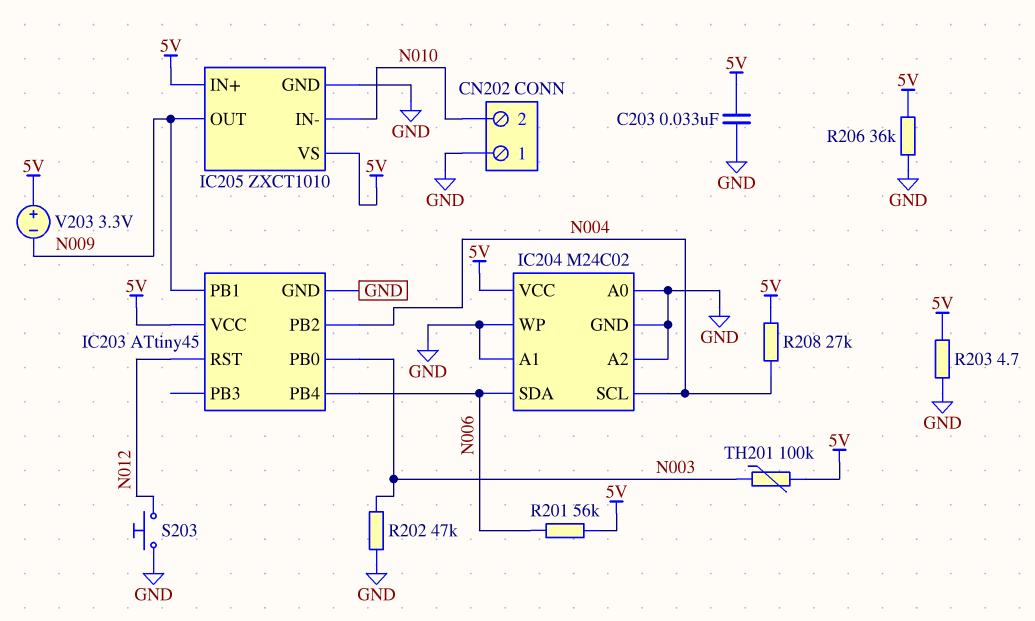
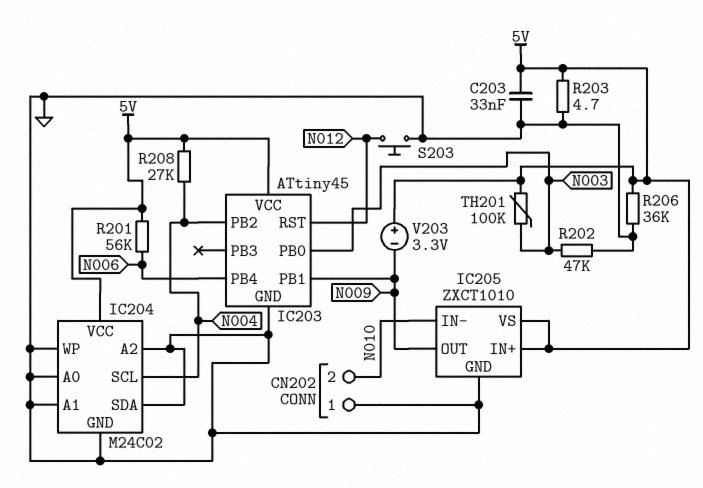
IC204 pin SDA: N006 -> GND

